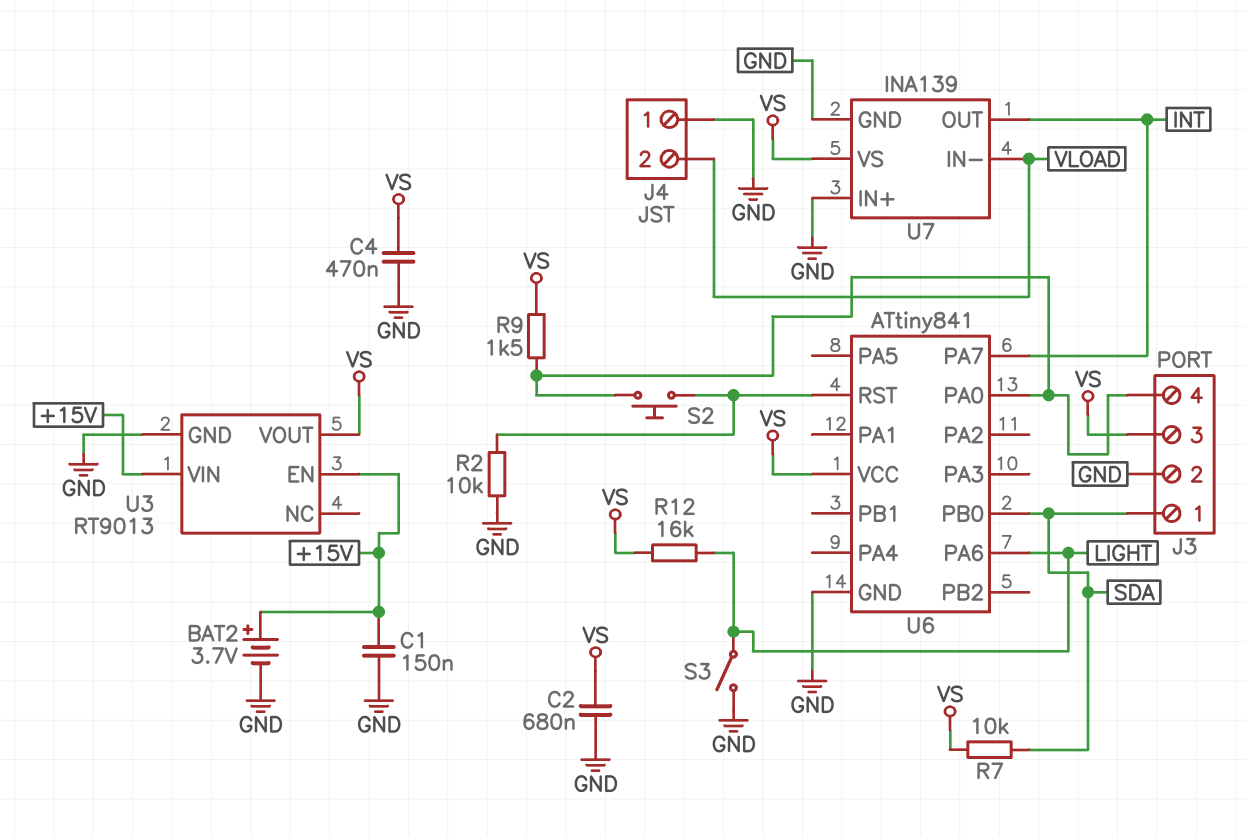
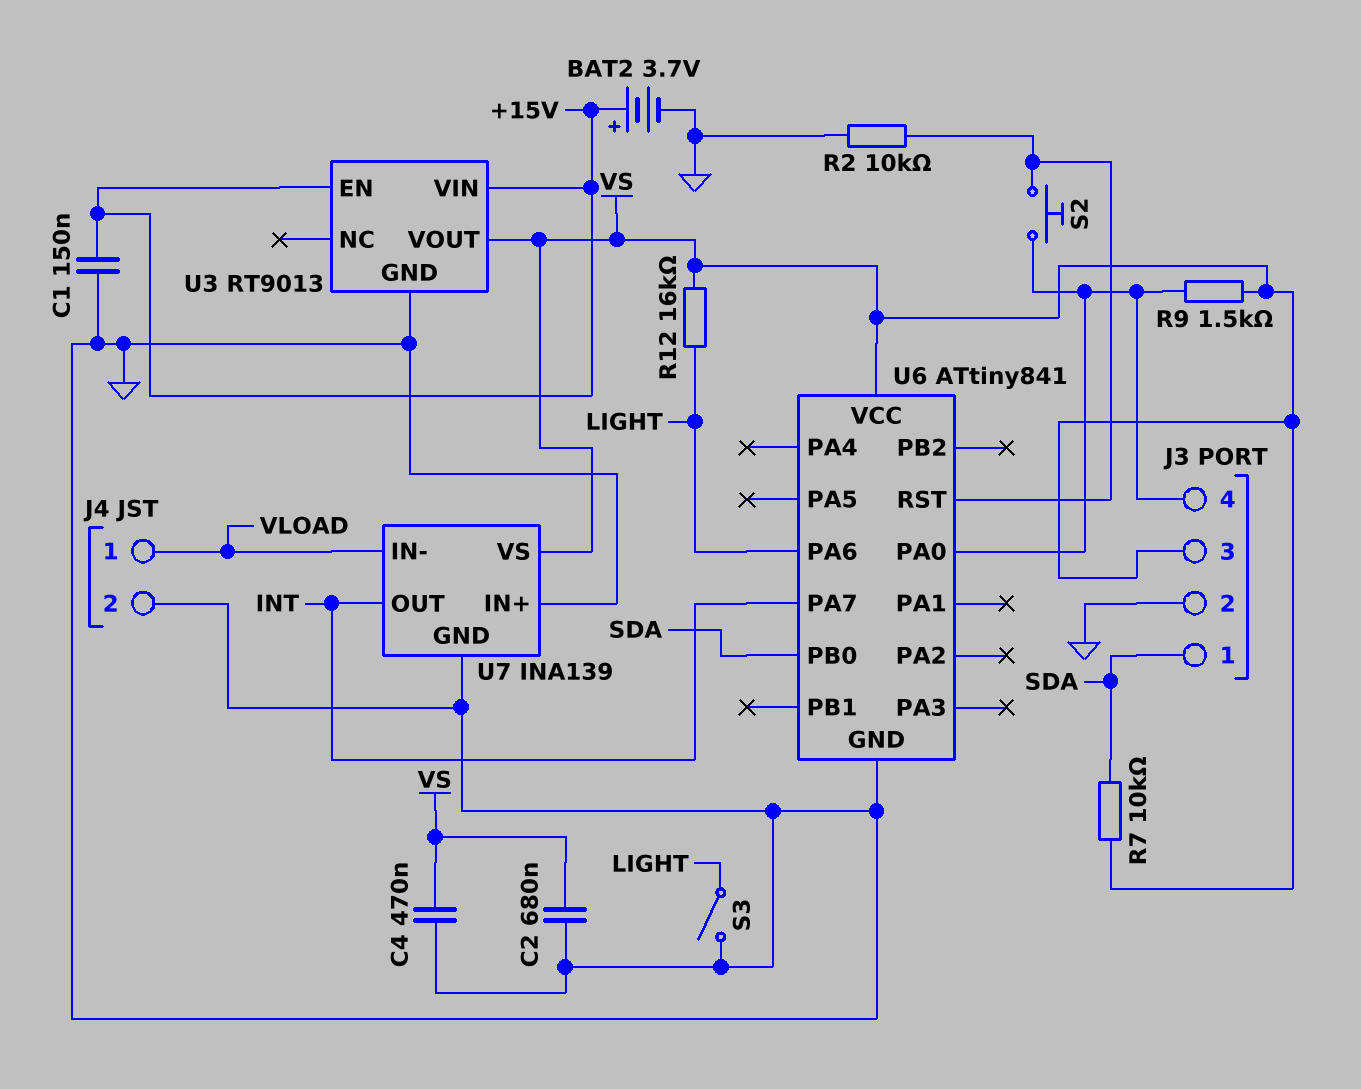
J4 pin 1: GND -> VLOAD
J4 pin 2: VLOAD -> GND

